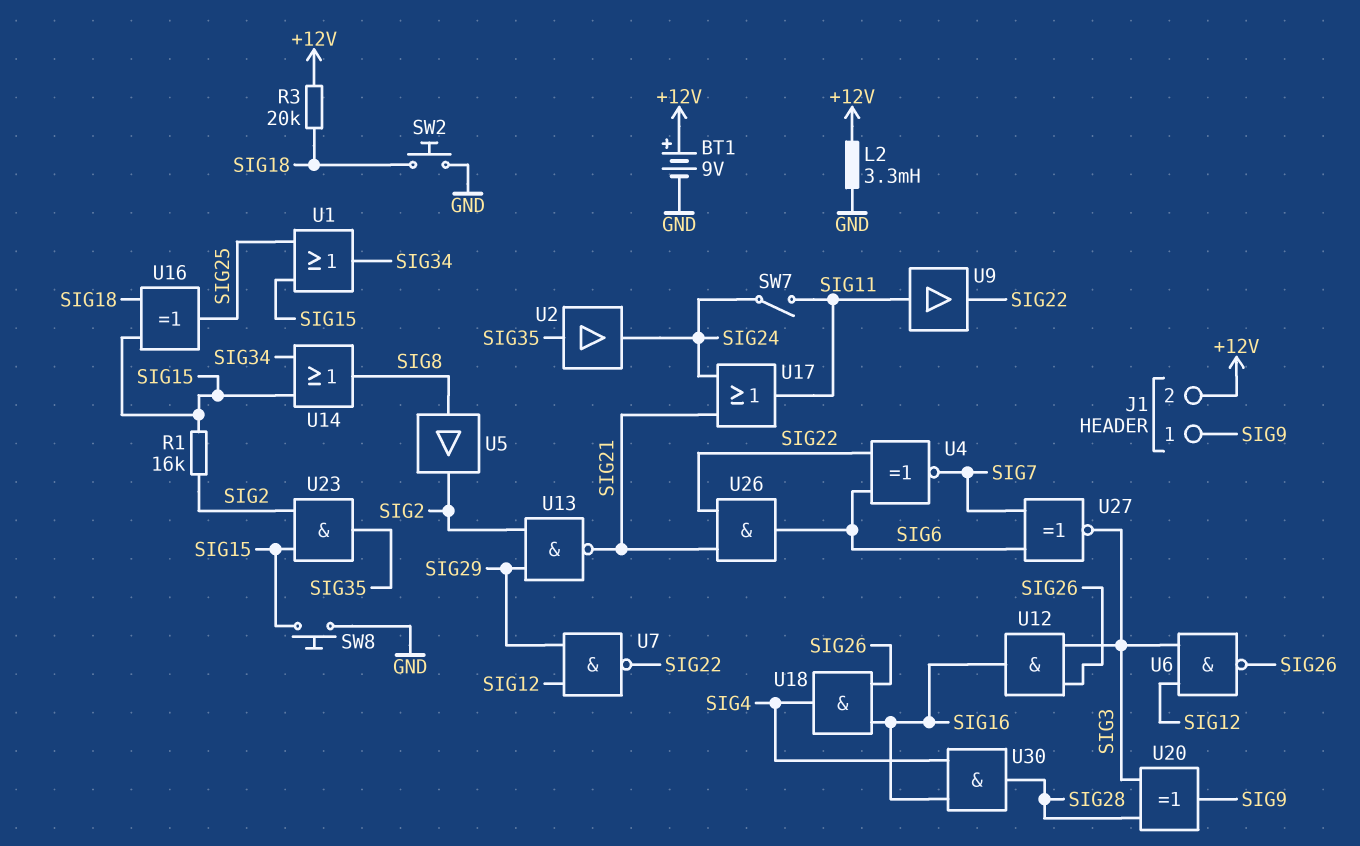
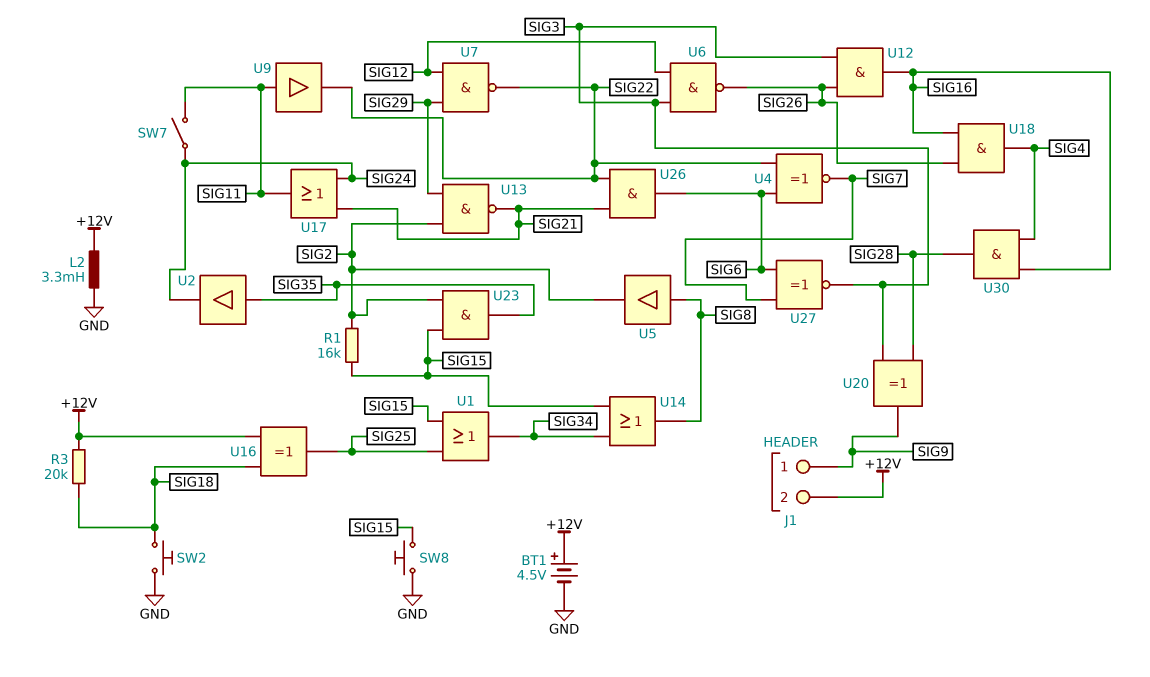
BT1: 9V (plus +12V, minus GND) -> 4.5V (plus +12V, minus GND)
U16: XOR (in SIG15, in SIG18, out SIG25) -> XOR (in +12V, in SIG18, out SIG25)

